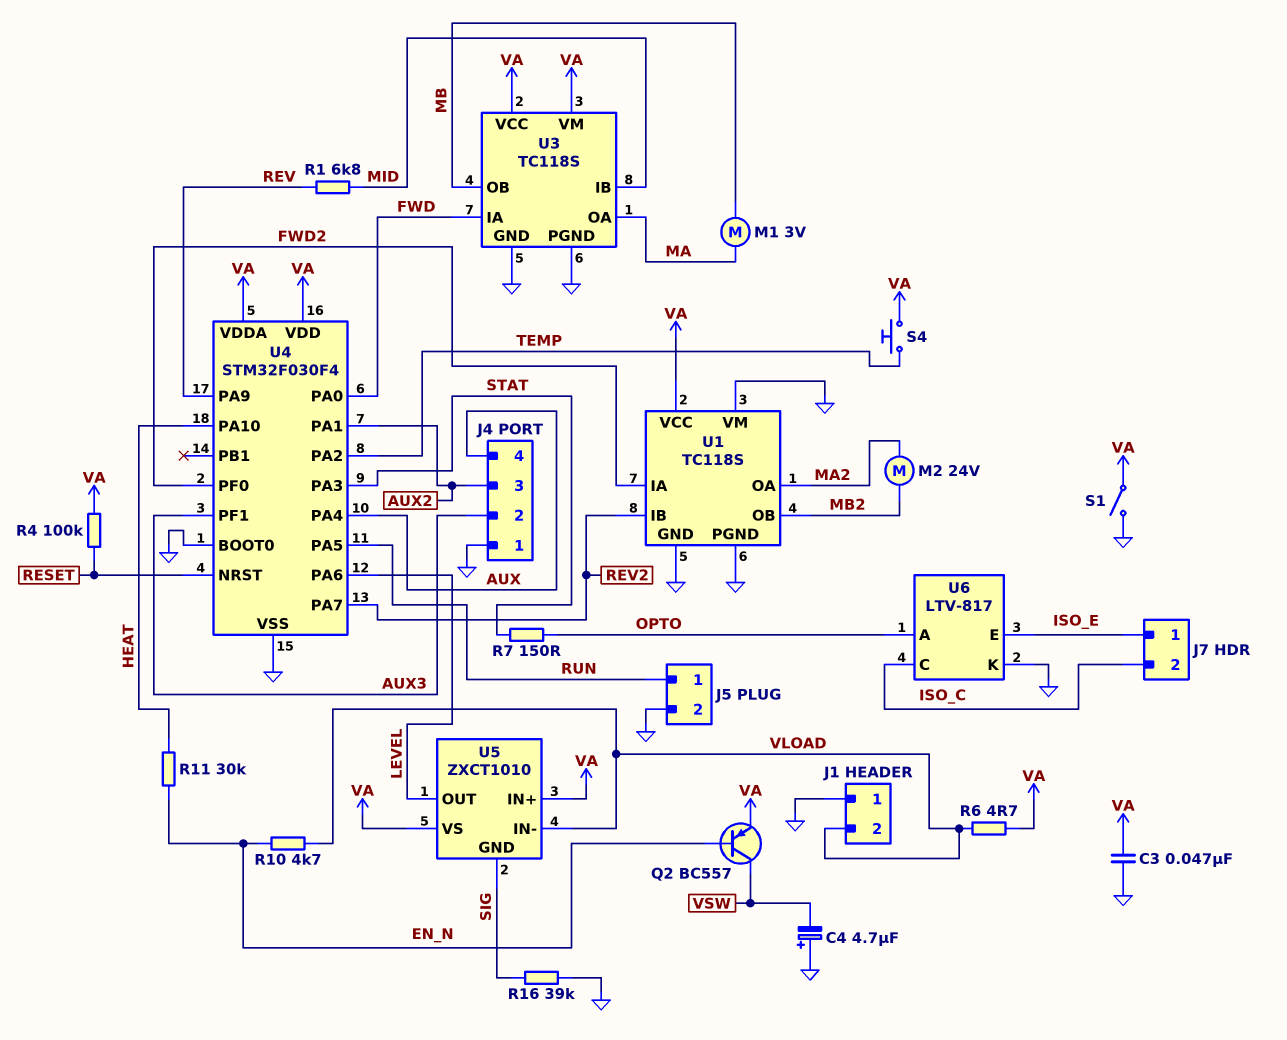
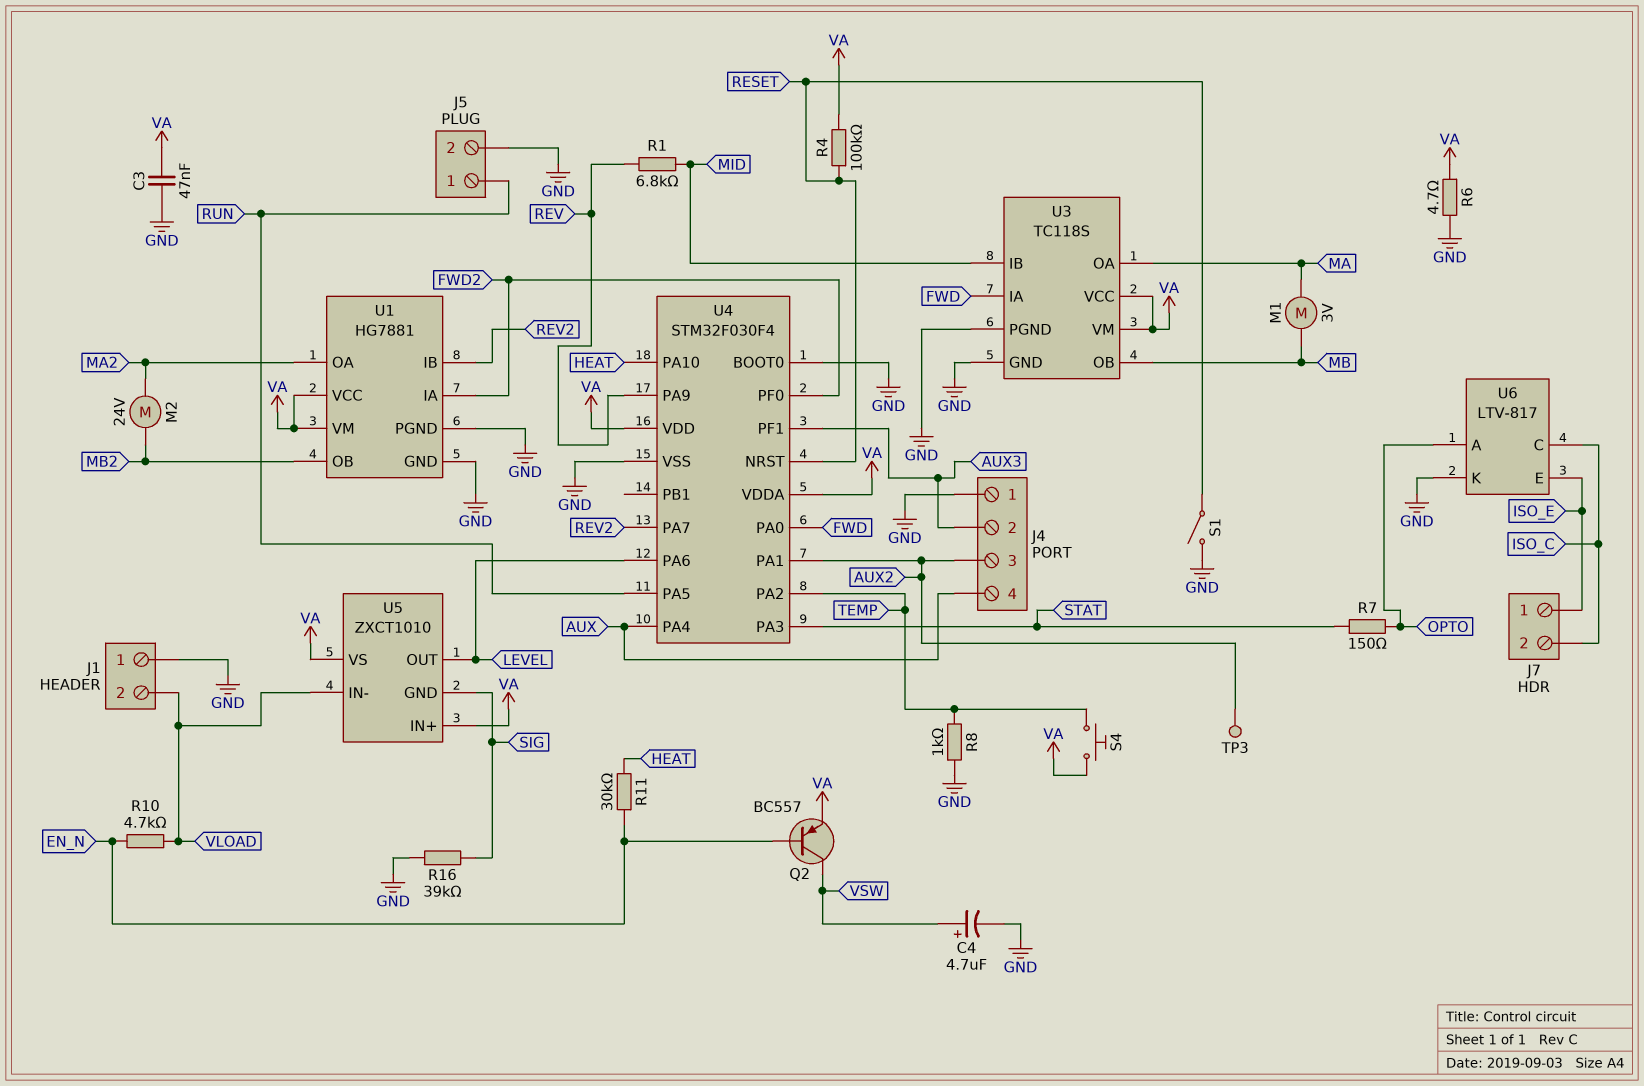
C4: 4.7uF (plus GND, minus VSW) -> 4.7uF (plus VSW, minus GND)
R6: 4.7 (VA, VLOAD) -> 4.7 (GND, VA)
R8: none -> 1k (GND, TEMP)
S1: switch (GND, VA) -> switch (GND, RESET)
TP3: none -> test point (AUX2)
U1: TC118S -> HG7881
U1 pin VM: GND -> VA

